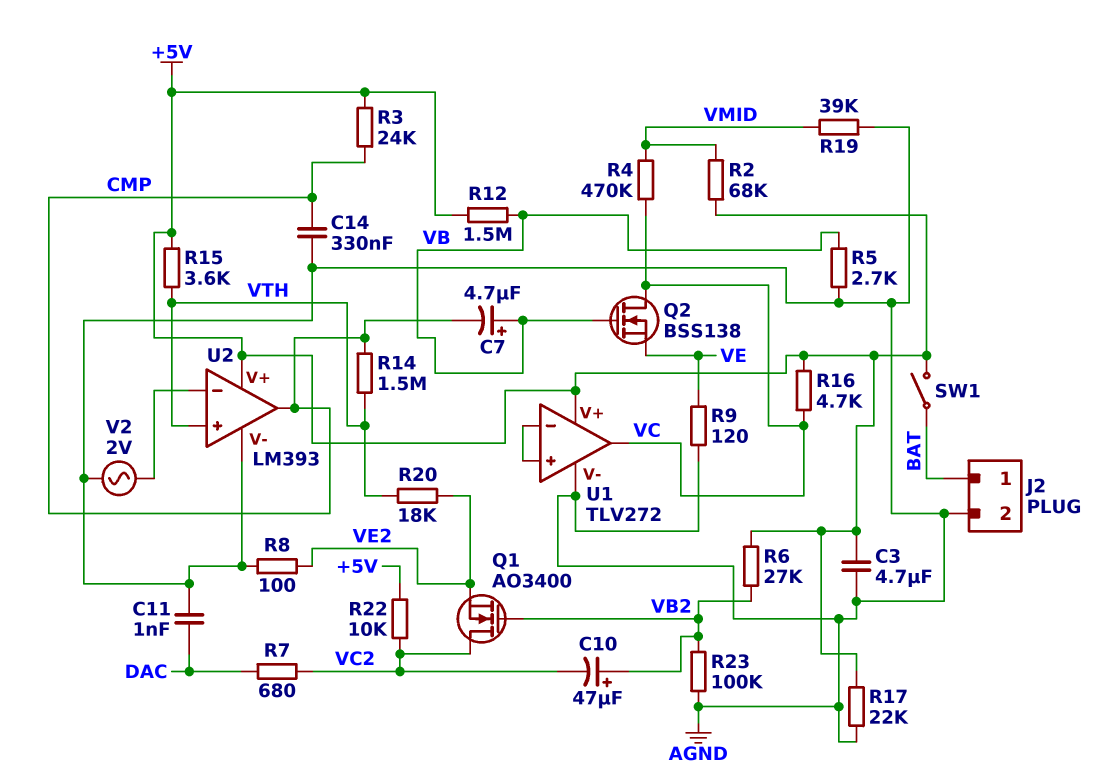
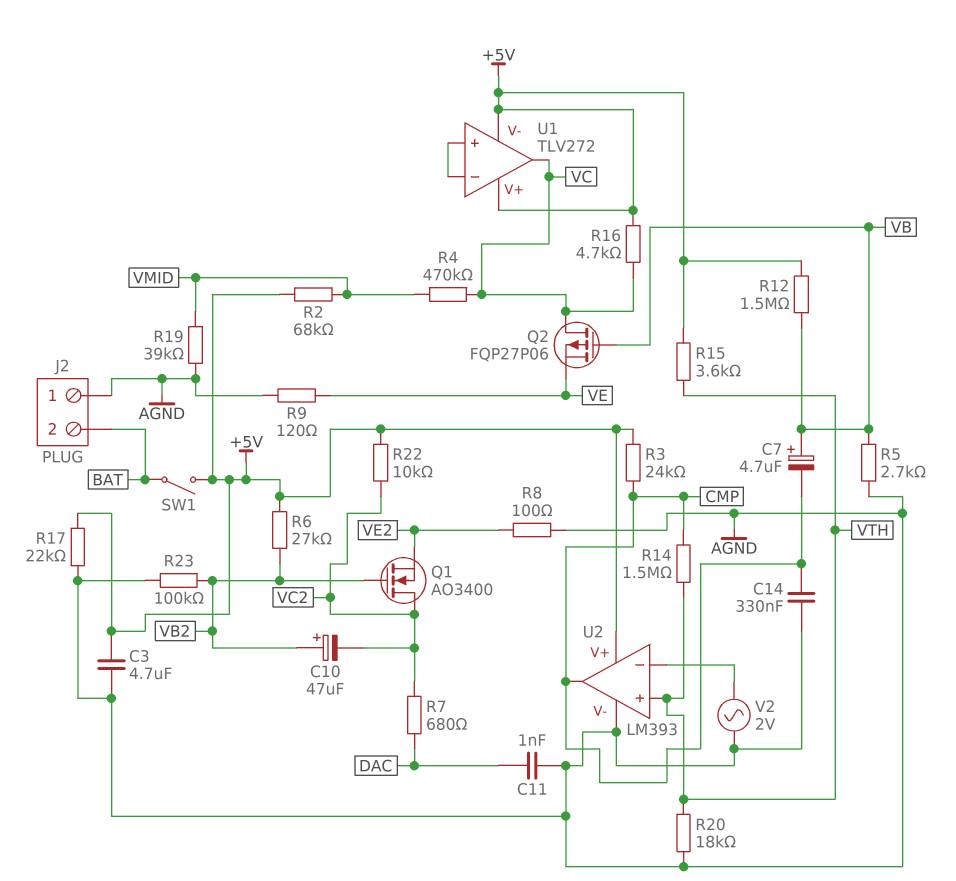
J2 pin 1: BAT -> AGND
J2 pin 2: AGND -> BAT
Q2: NMOS BSS138 (G VB, D VC, S VE) -> PMOS FQP27P06 (G VB, D VC, S VE)
R20: 18k (VE2, VTH) -> 18k (AGND, VTH)
U1 pin V-: AGND -> +5V

